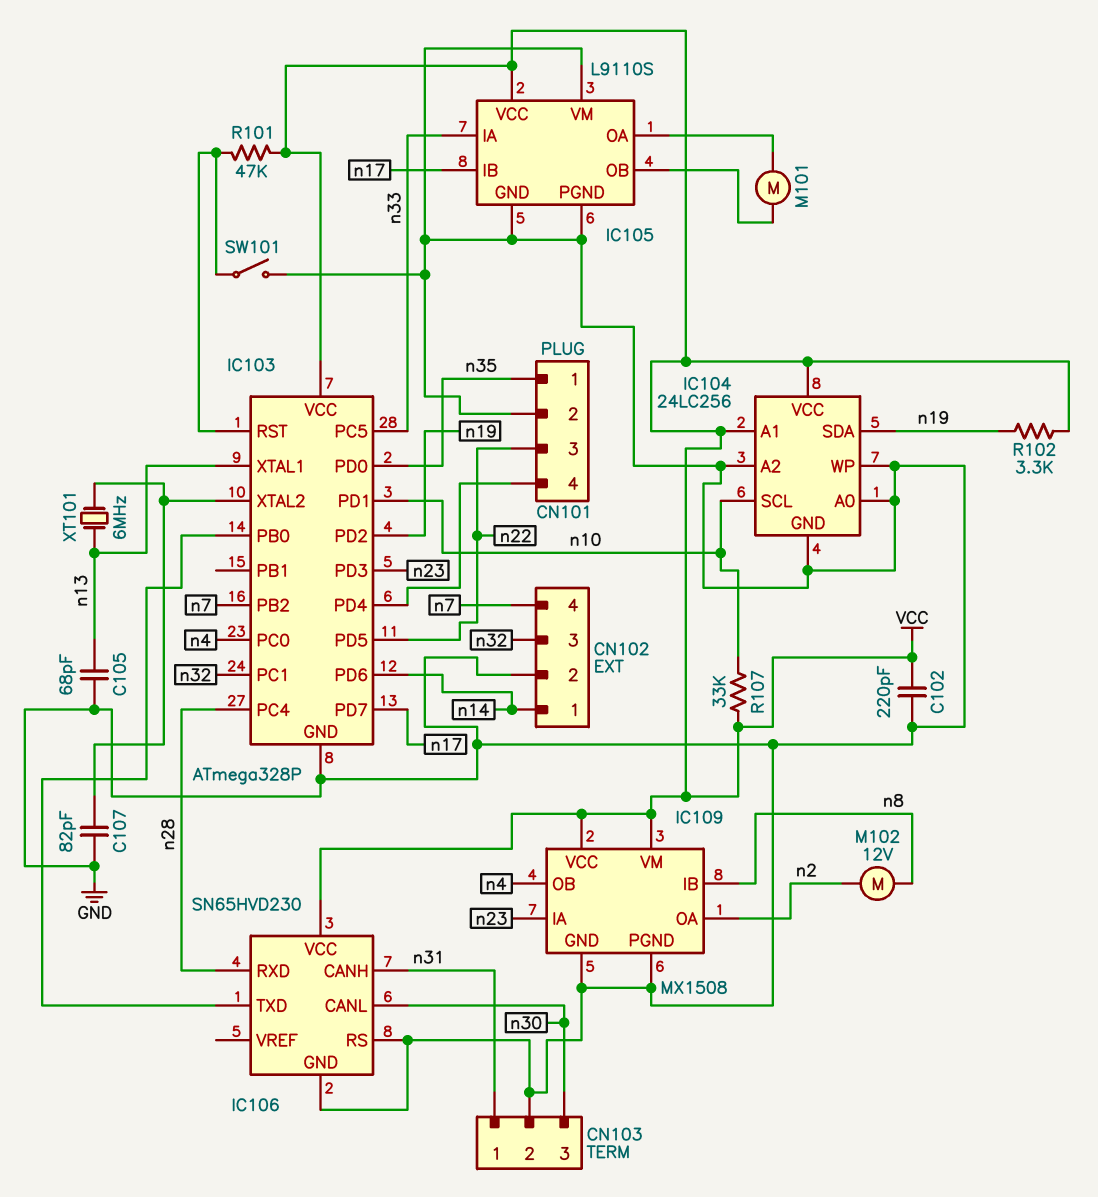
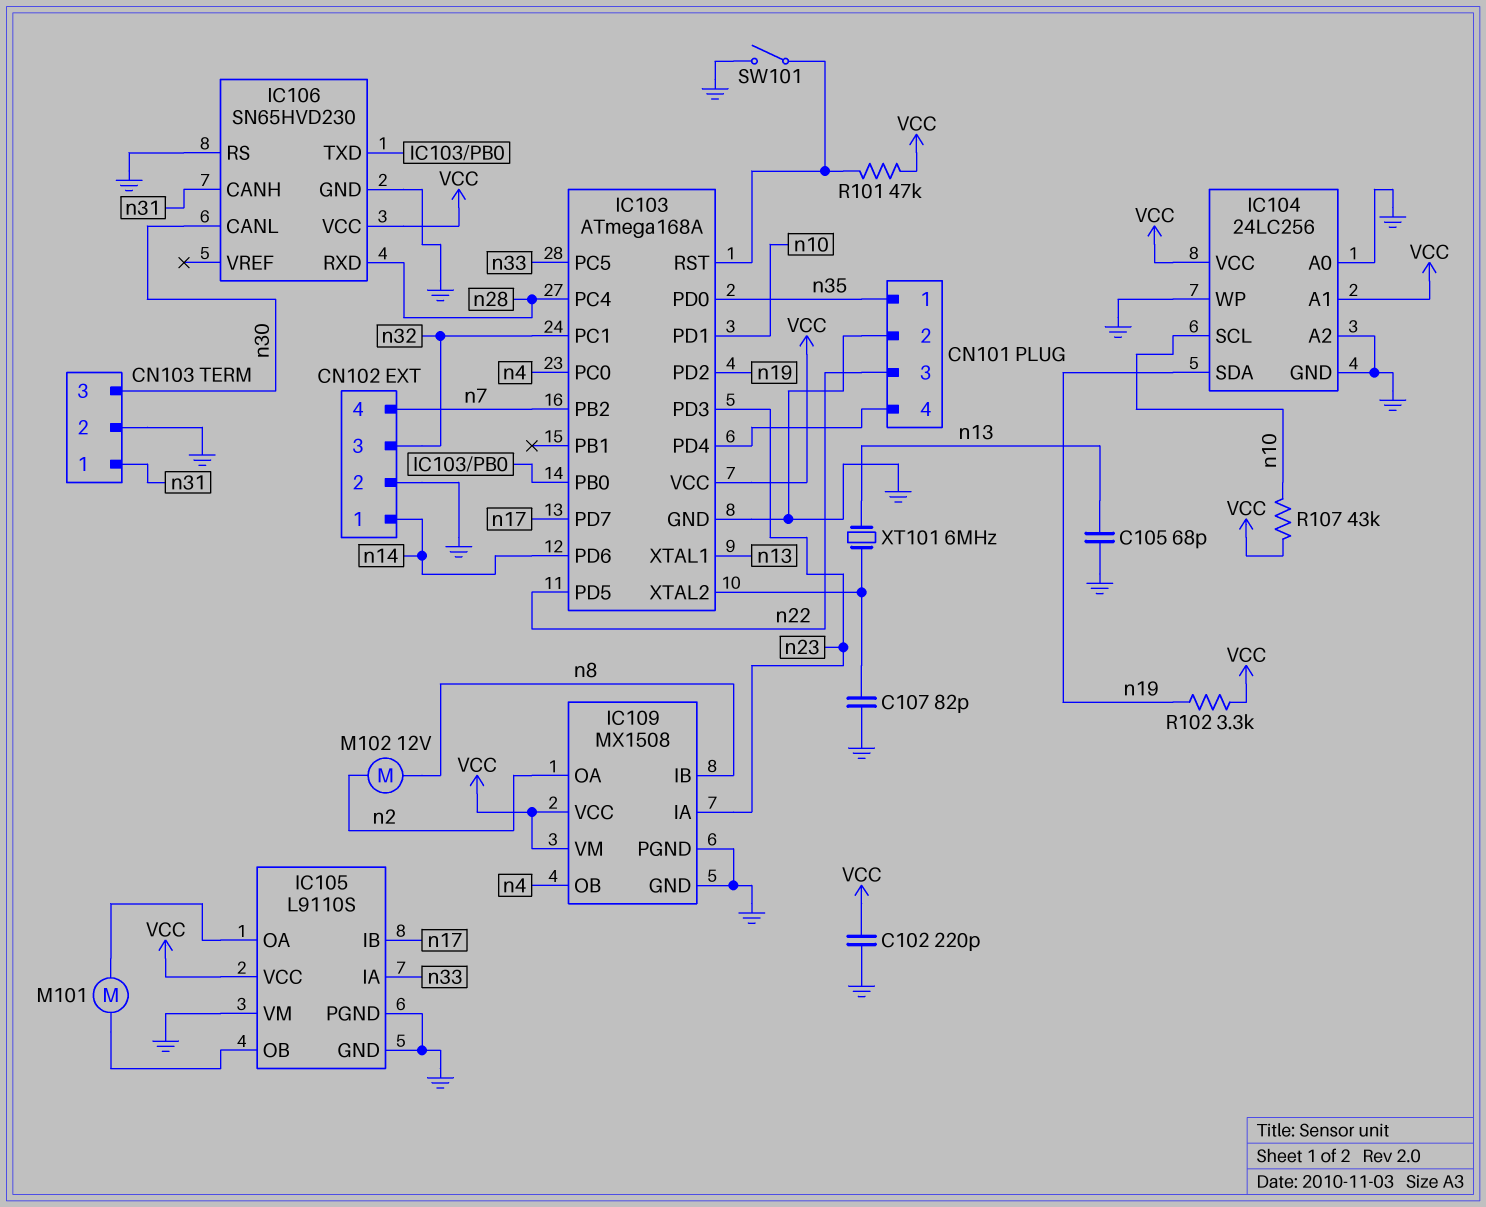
IC103: ATmega328P -> ATmega168A
R107: 33k (VCC, n10) -> 43k (VCC, n10)

